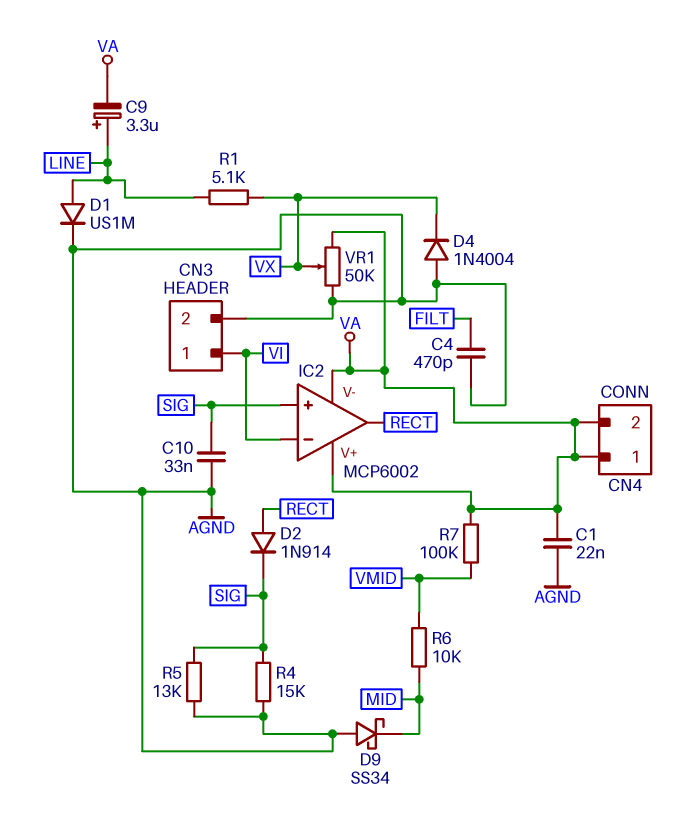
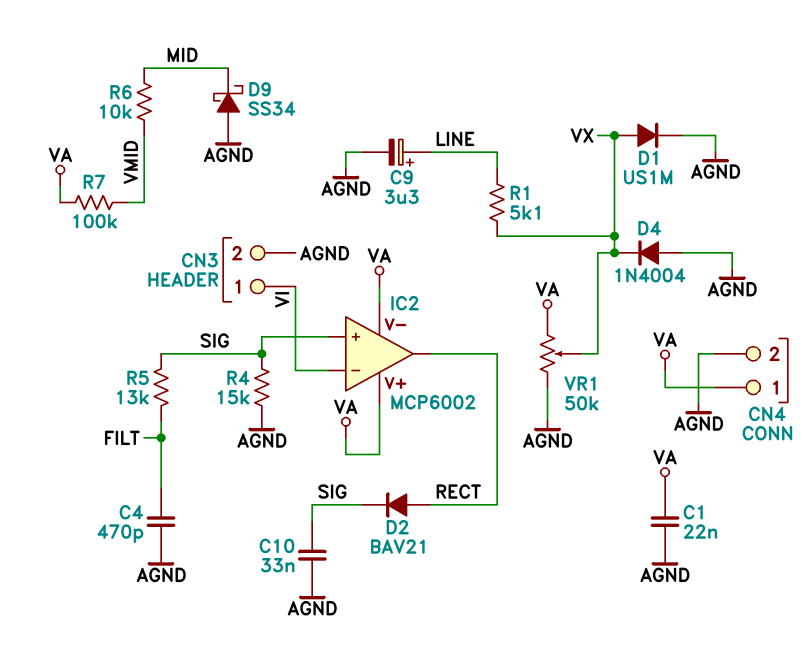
C9: 3.3uF (plus LINE, minus VA) -> 3.3uF (plus LINE, minus AGND)
CN4 pin 2: VA -> AGND
D1: diode US1M (A LINE, K AGND) -> diode US1M (A VX, K AGND)
D2: diode 1N914 (A RECT, K SIG) -> diode BAV21 (A RECT, K SIG)
R5: 13k (AGND, SIG) -> 13k (FILT, SIG)

